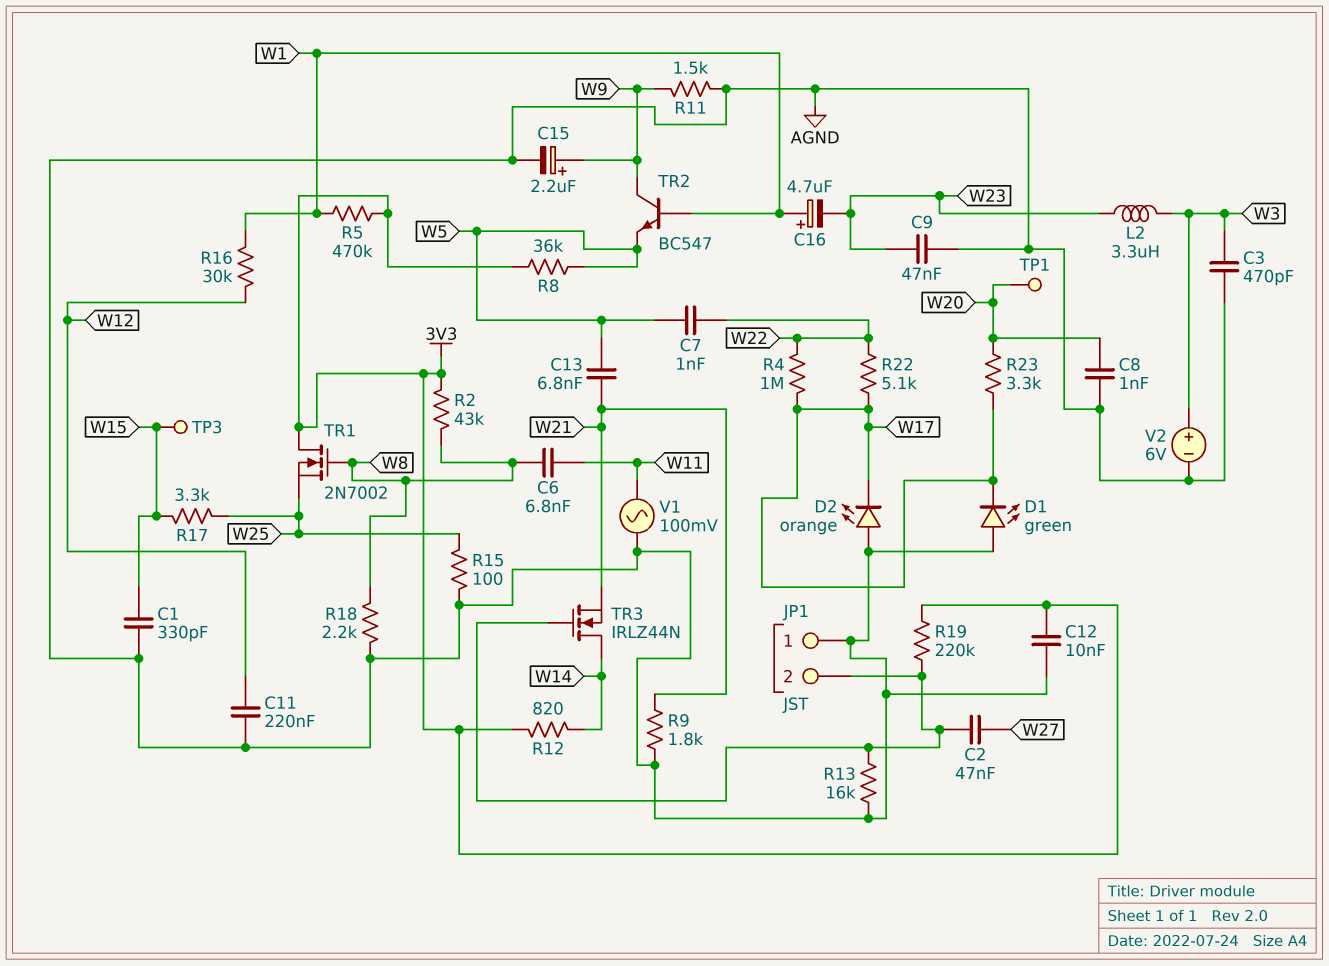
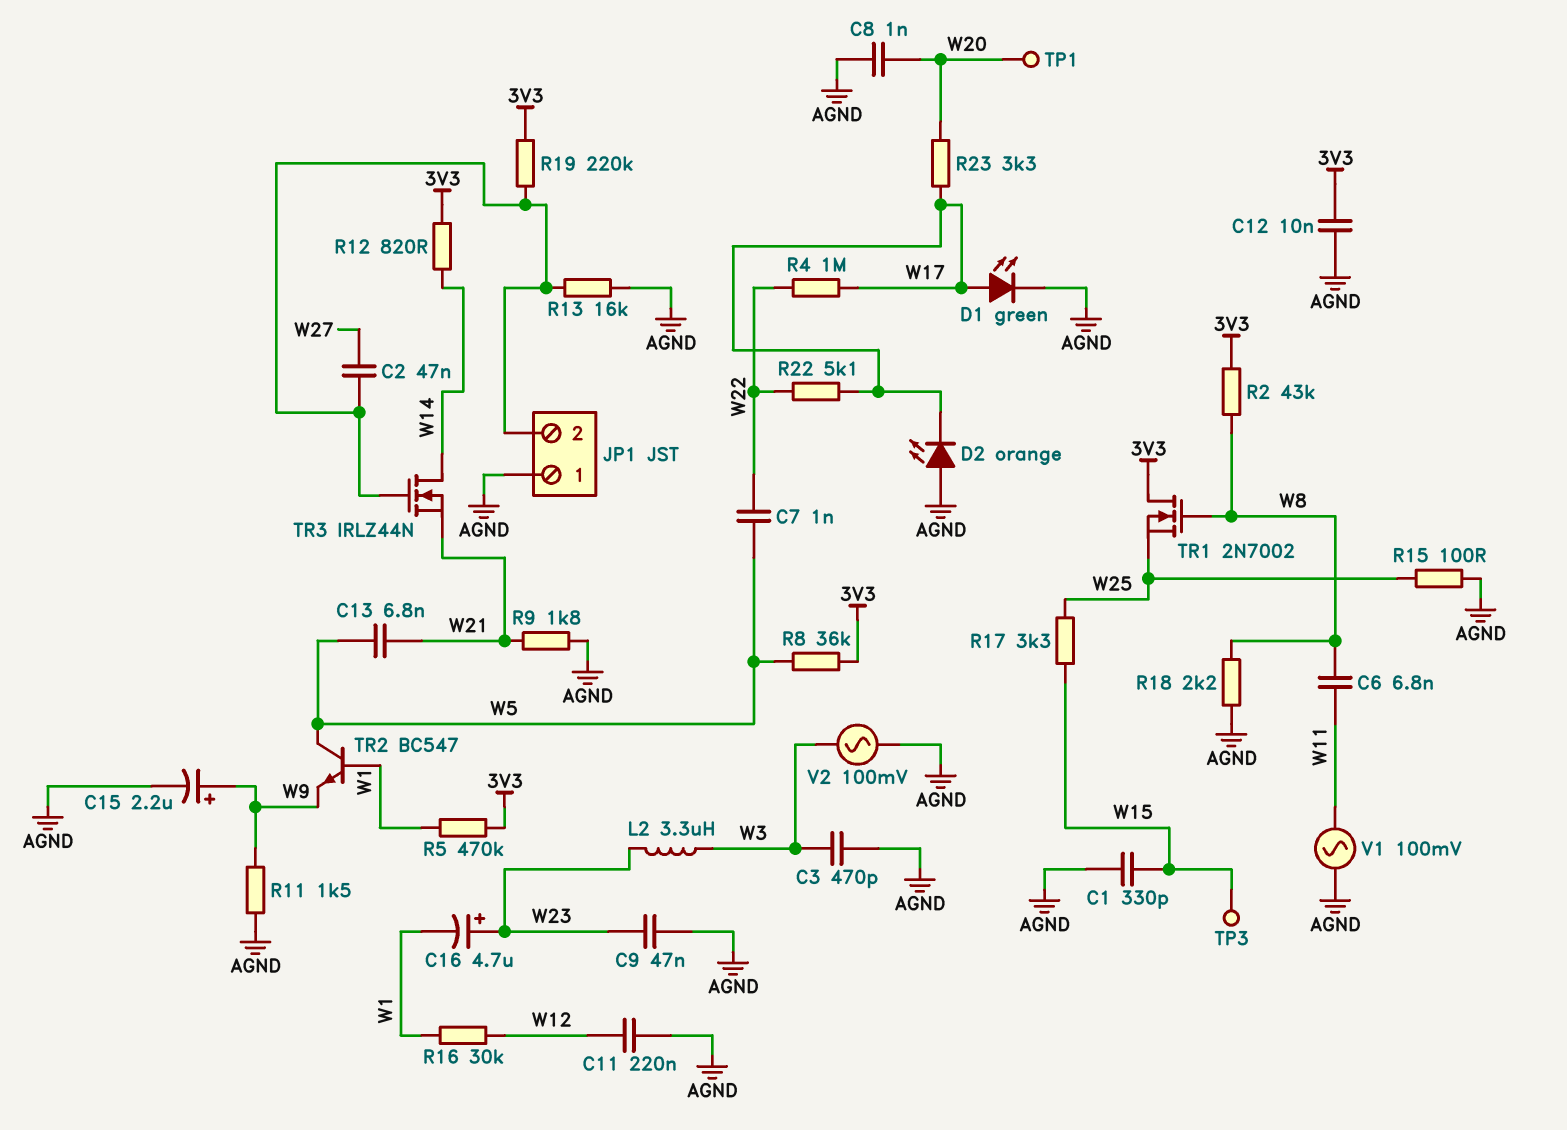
C16: 4.7uF (plus W1, minus W23) -> 4.7uF (plus W23, minus W1)
D1: LED green (A AGND, K W17) -> LED green (A W17, K AGND)
TR2: NPN BC547 (B W1, C W9, E W5) -> NPN BC547 (B W1, C W5, E W9)
V2: 6V (plus W3, minus AGND) -> AC 100mV (AGND, W3)

